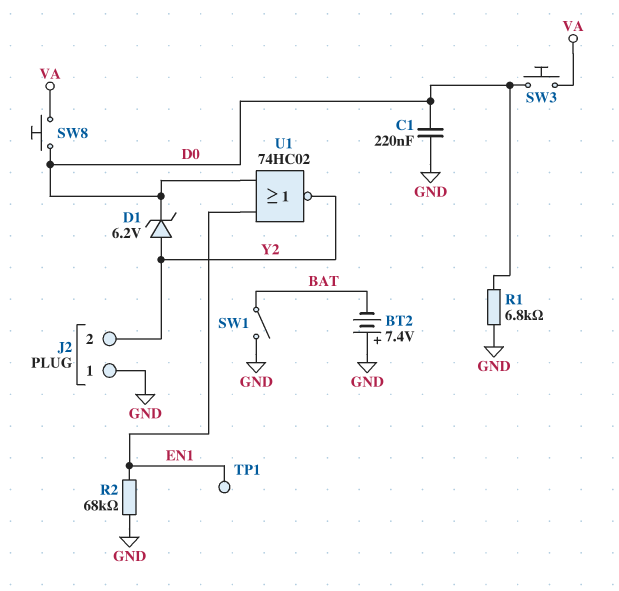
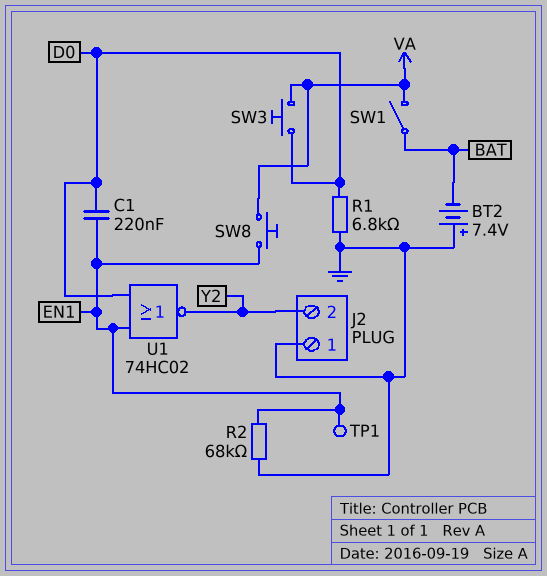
C1: 220nF (D0, GND) -> 220nF (D0, EN1)
D1: zener 6.2V (A Y2, K D0) -> none
SW1: switch (BAT, GND) -> switch (BAT, VA)
SW8: button (D0, VA) -> button (EN1, VA)

